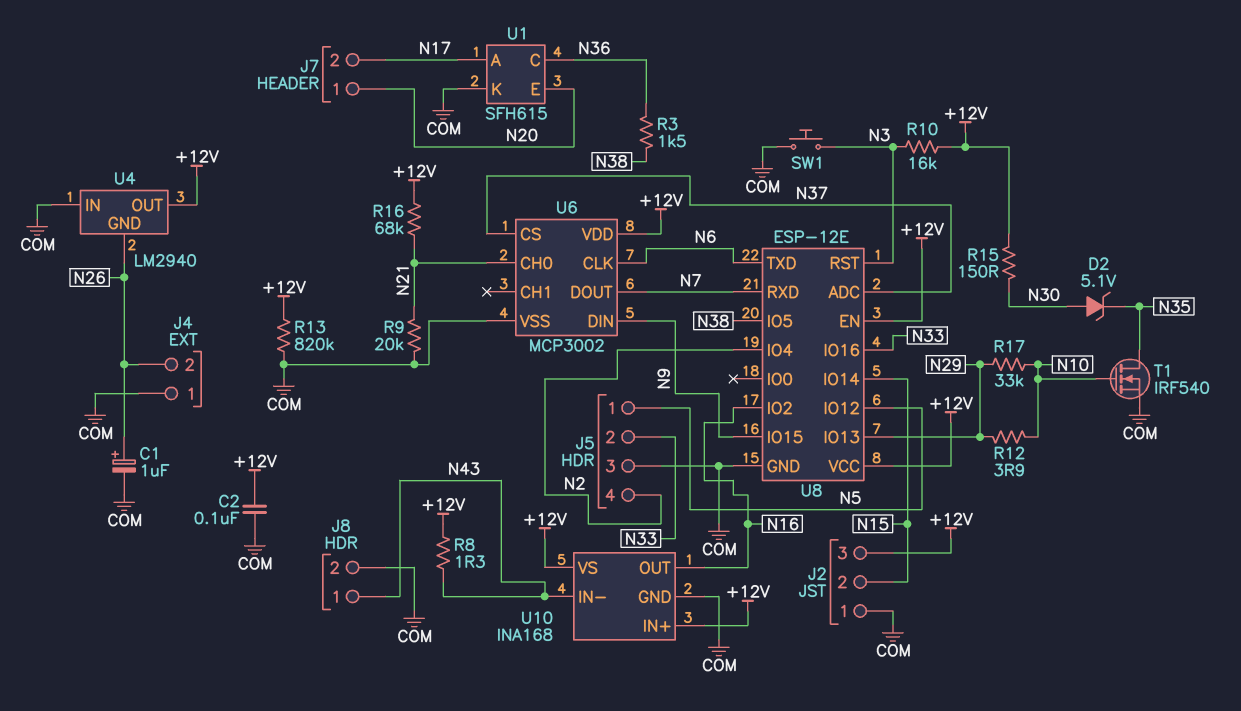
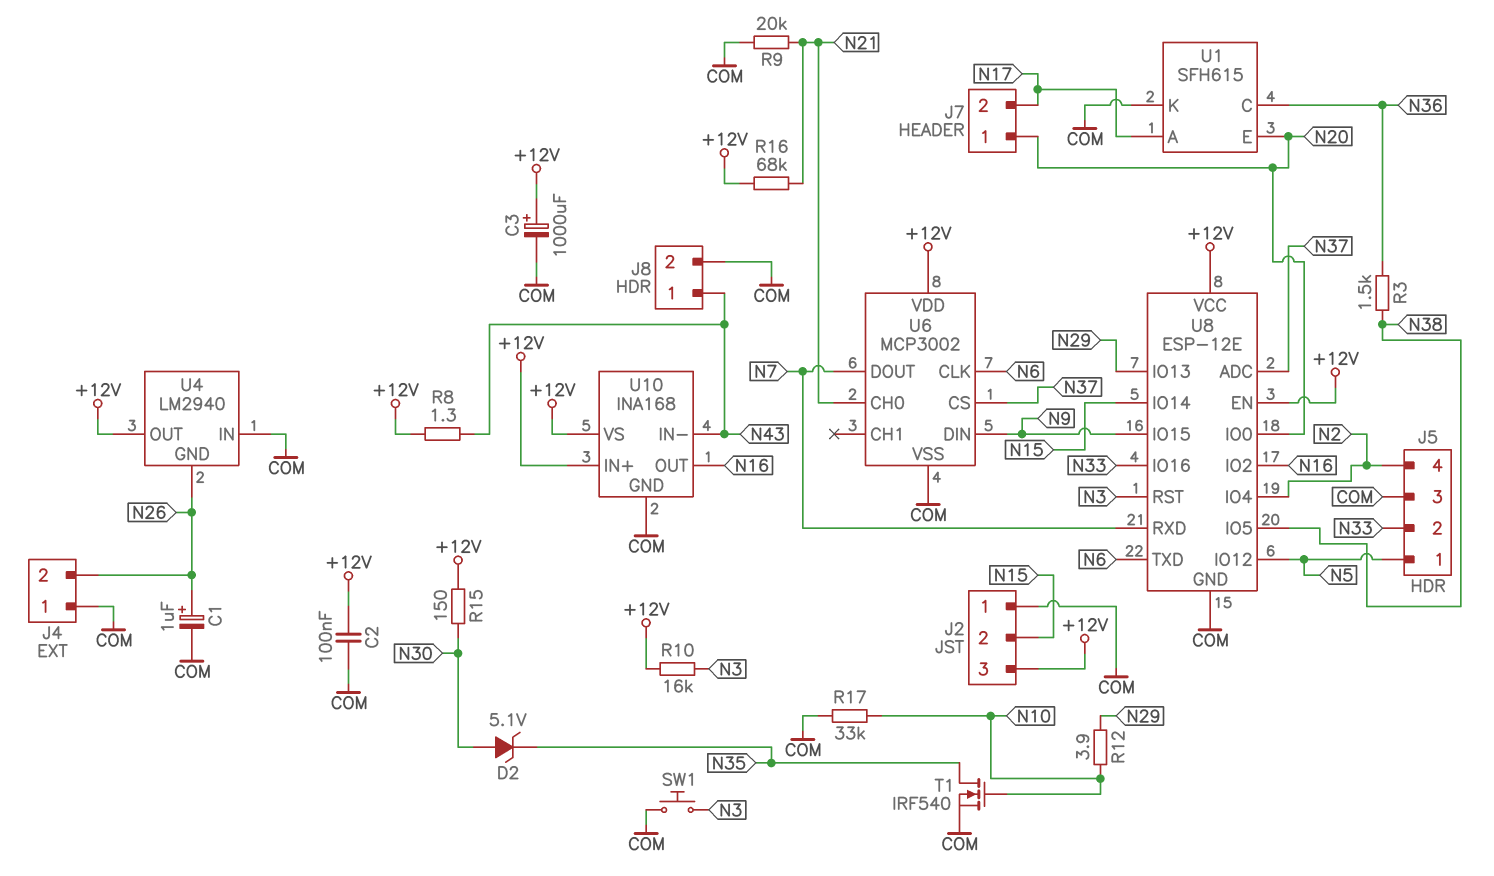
C3: none -> 1000uF (plus +12V, minus COM)
R13: 820k (+12V, COM) -> none
R17: 33k (N10, N29) -> 33k (COM, N10)
U8 pin IO0: none -> N20

